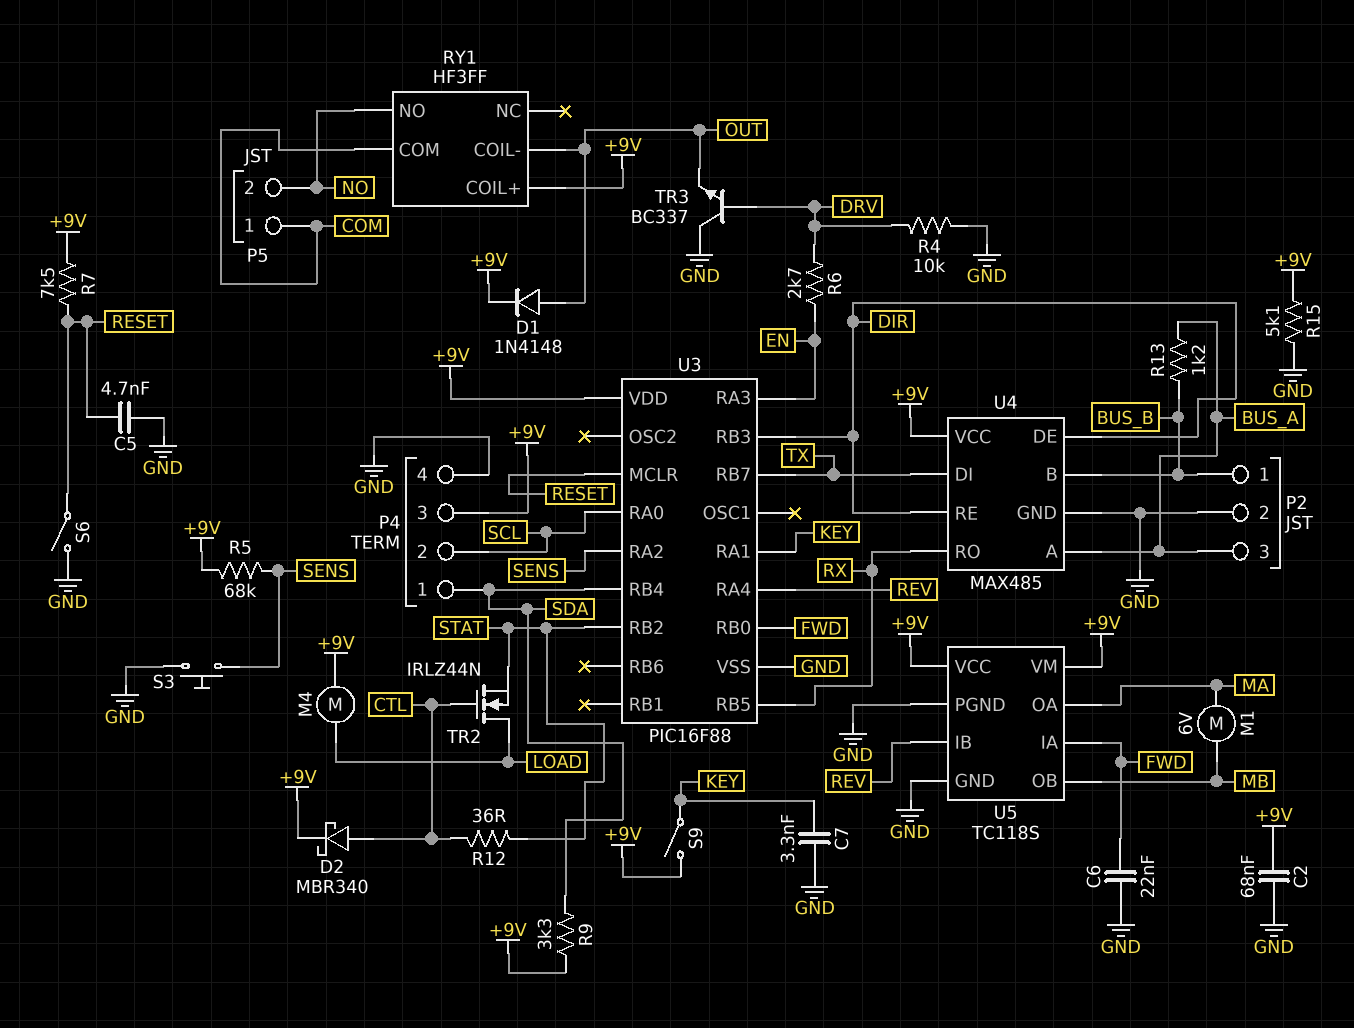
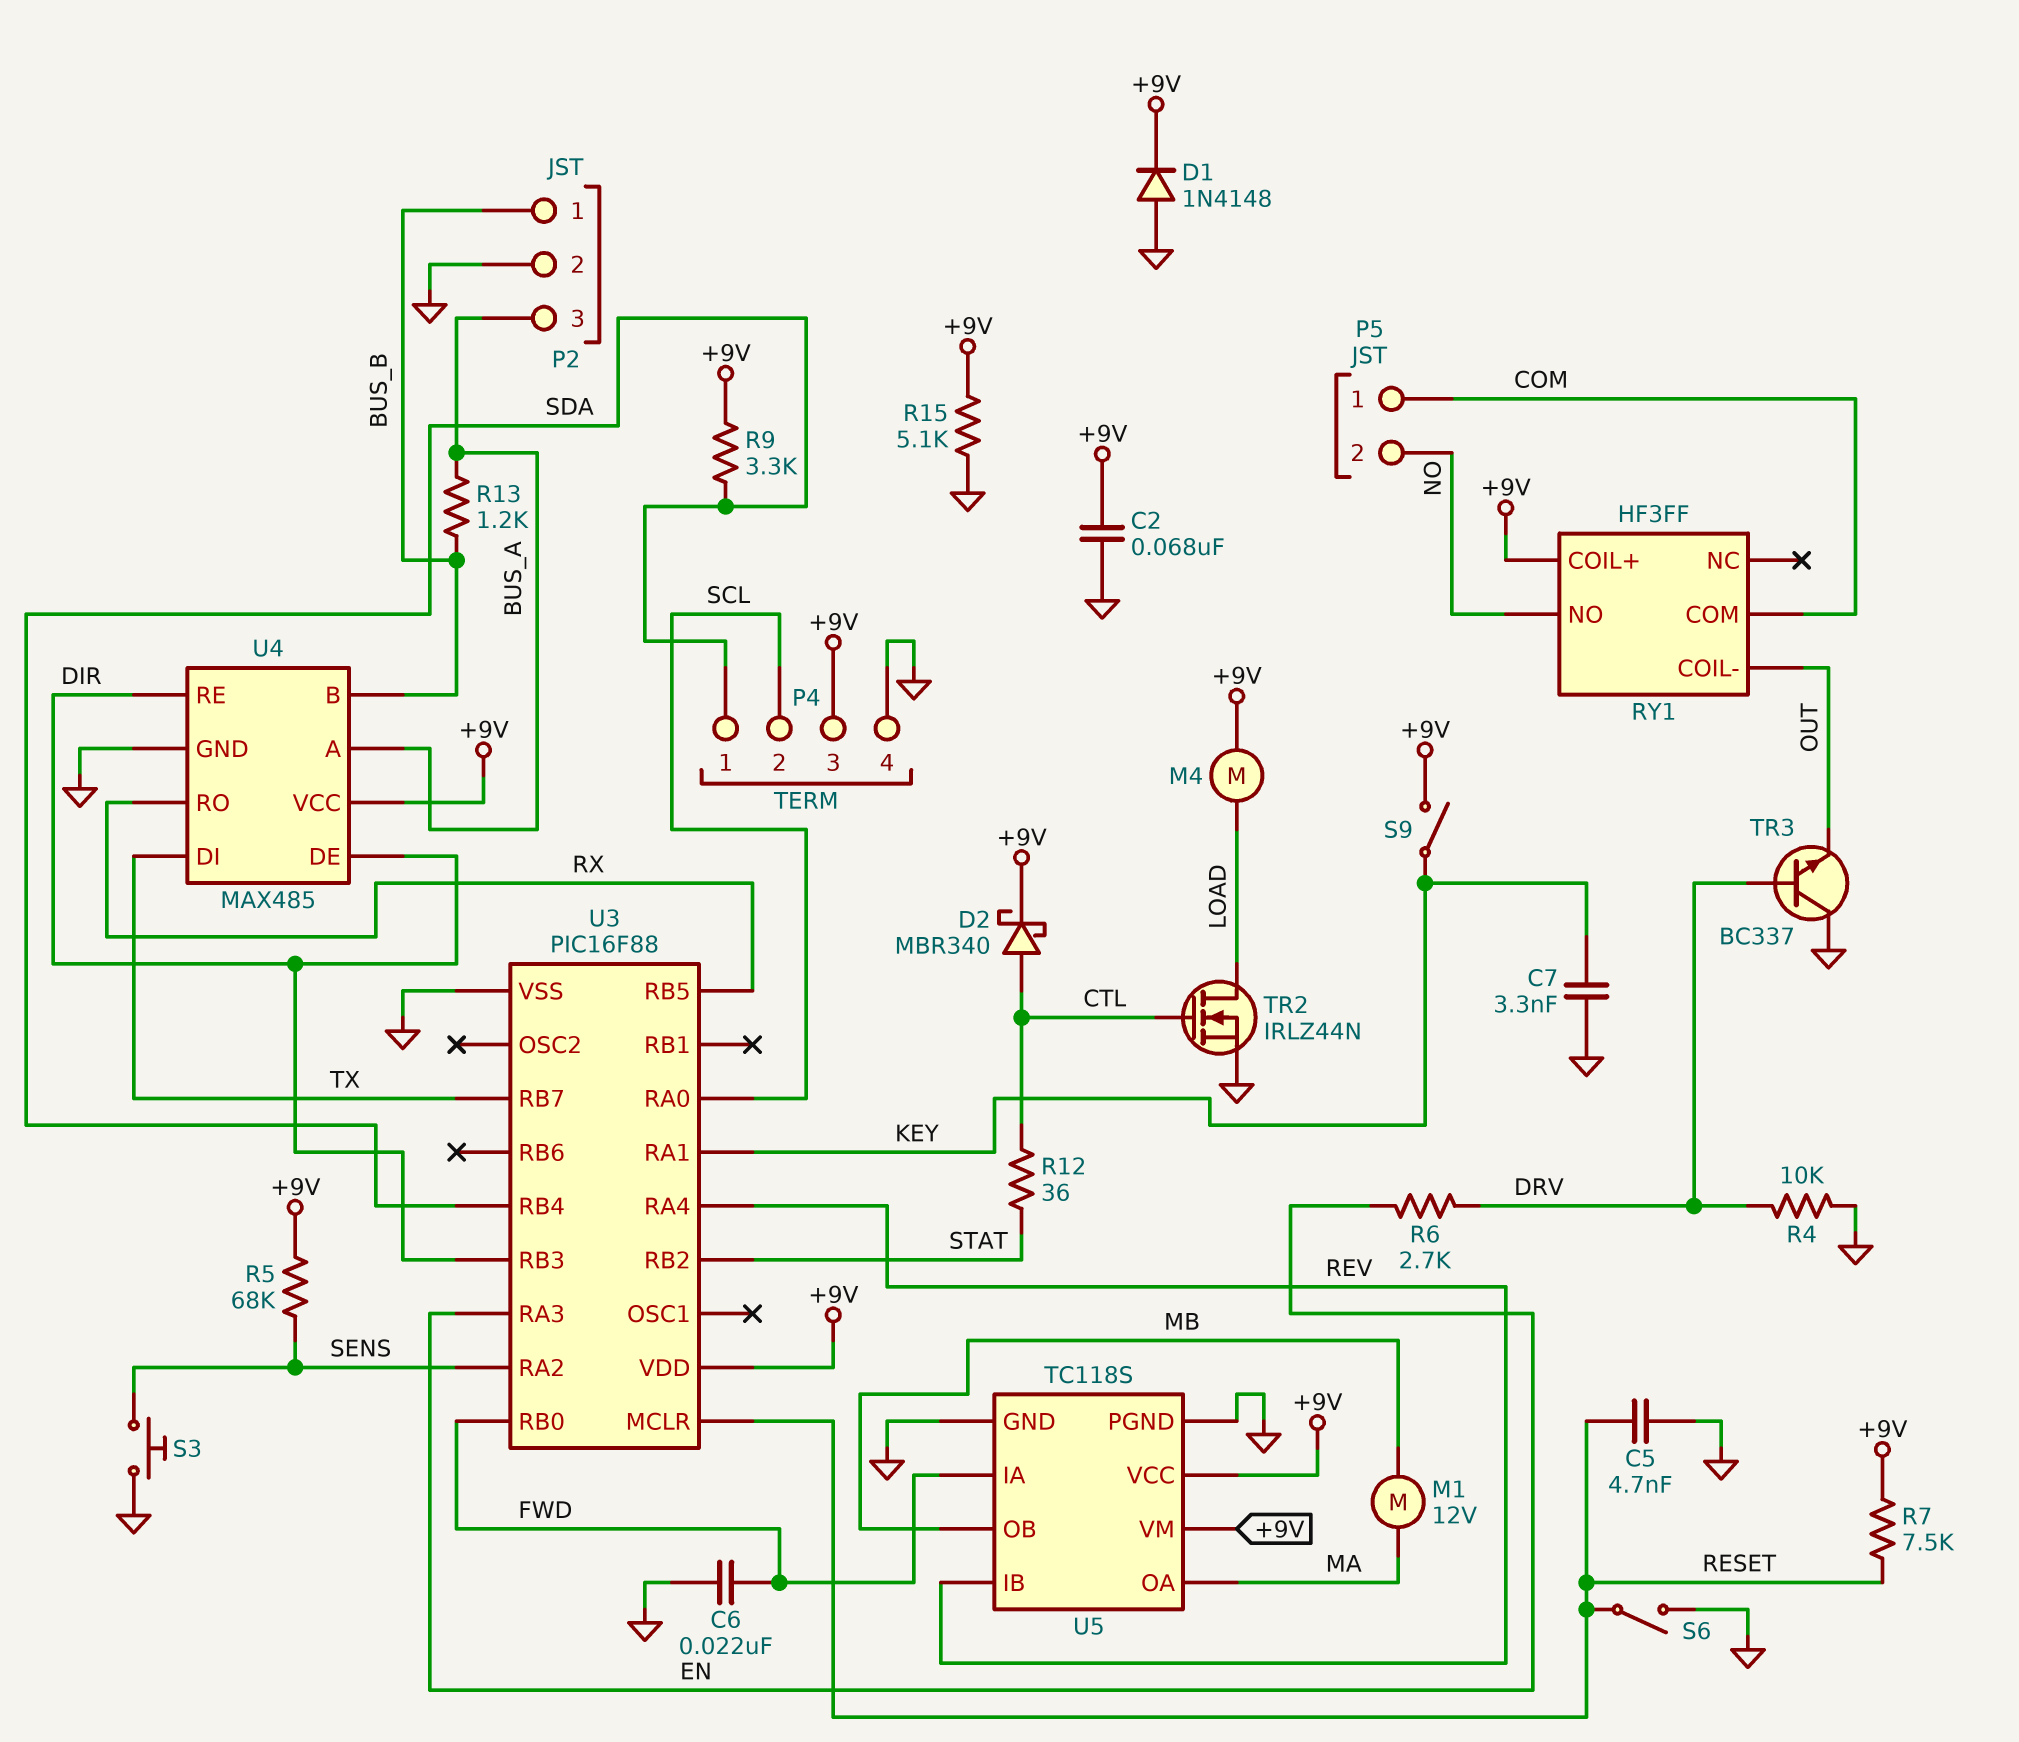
D1: diode 1N4148 (A OUT, K +9V) -> diode 1N4148 (A GND, K +9V)
M1: motor 6V (MA, MB) -> motor 12V (MA, MB)
TR2: NMOS IRLZ44N (G CTL, D LOAD, S STAT) -> NMOS IRLZ44N (G CTL, D LOAD, S GND)

